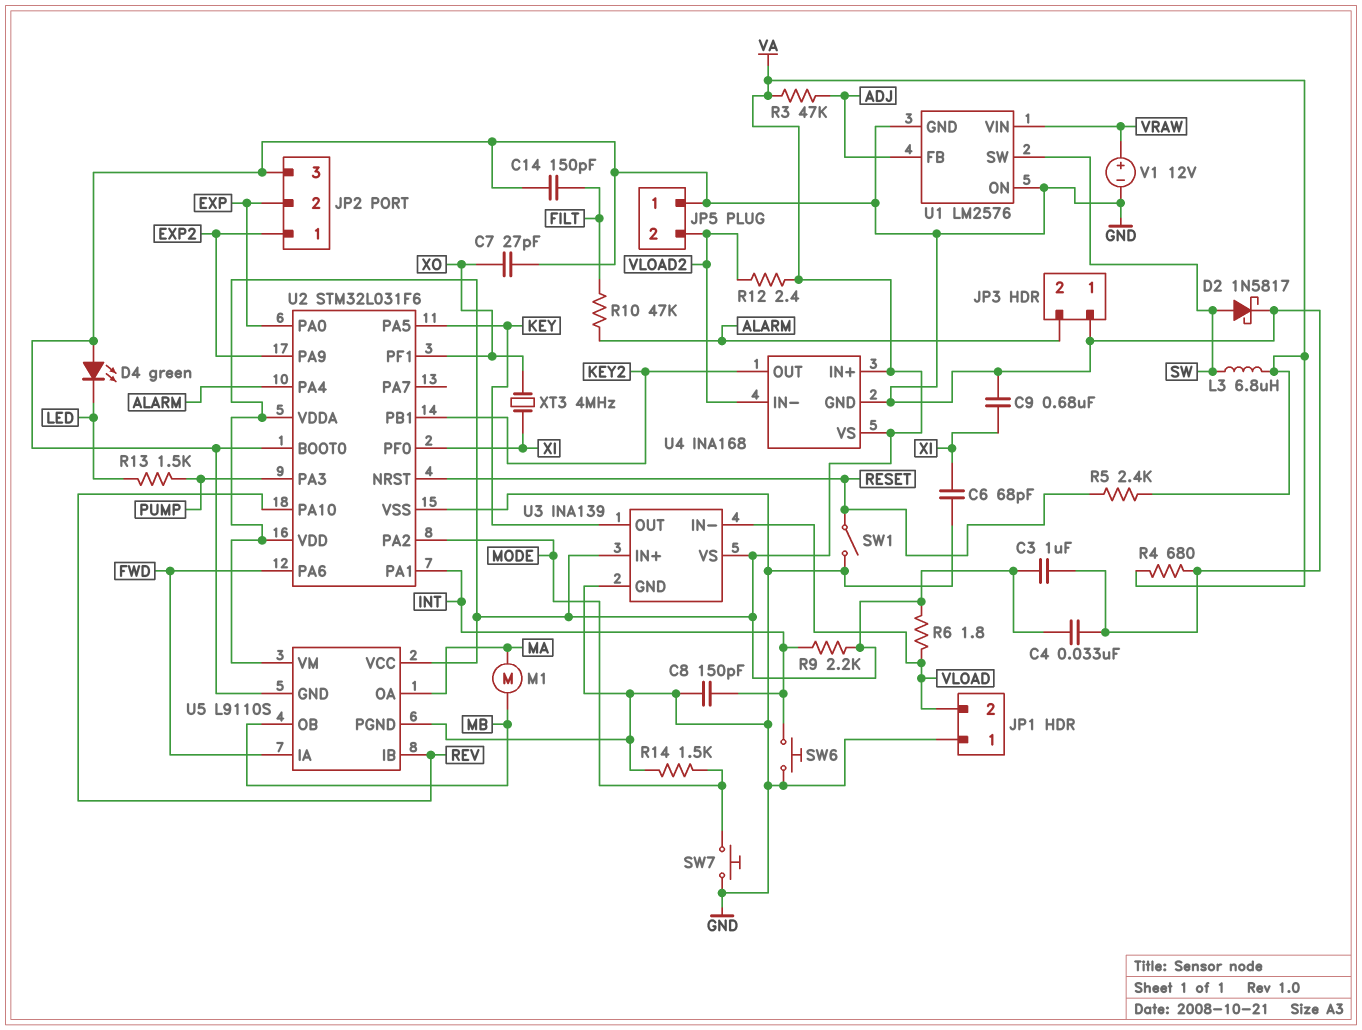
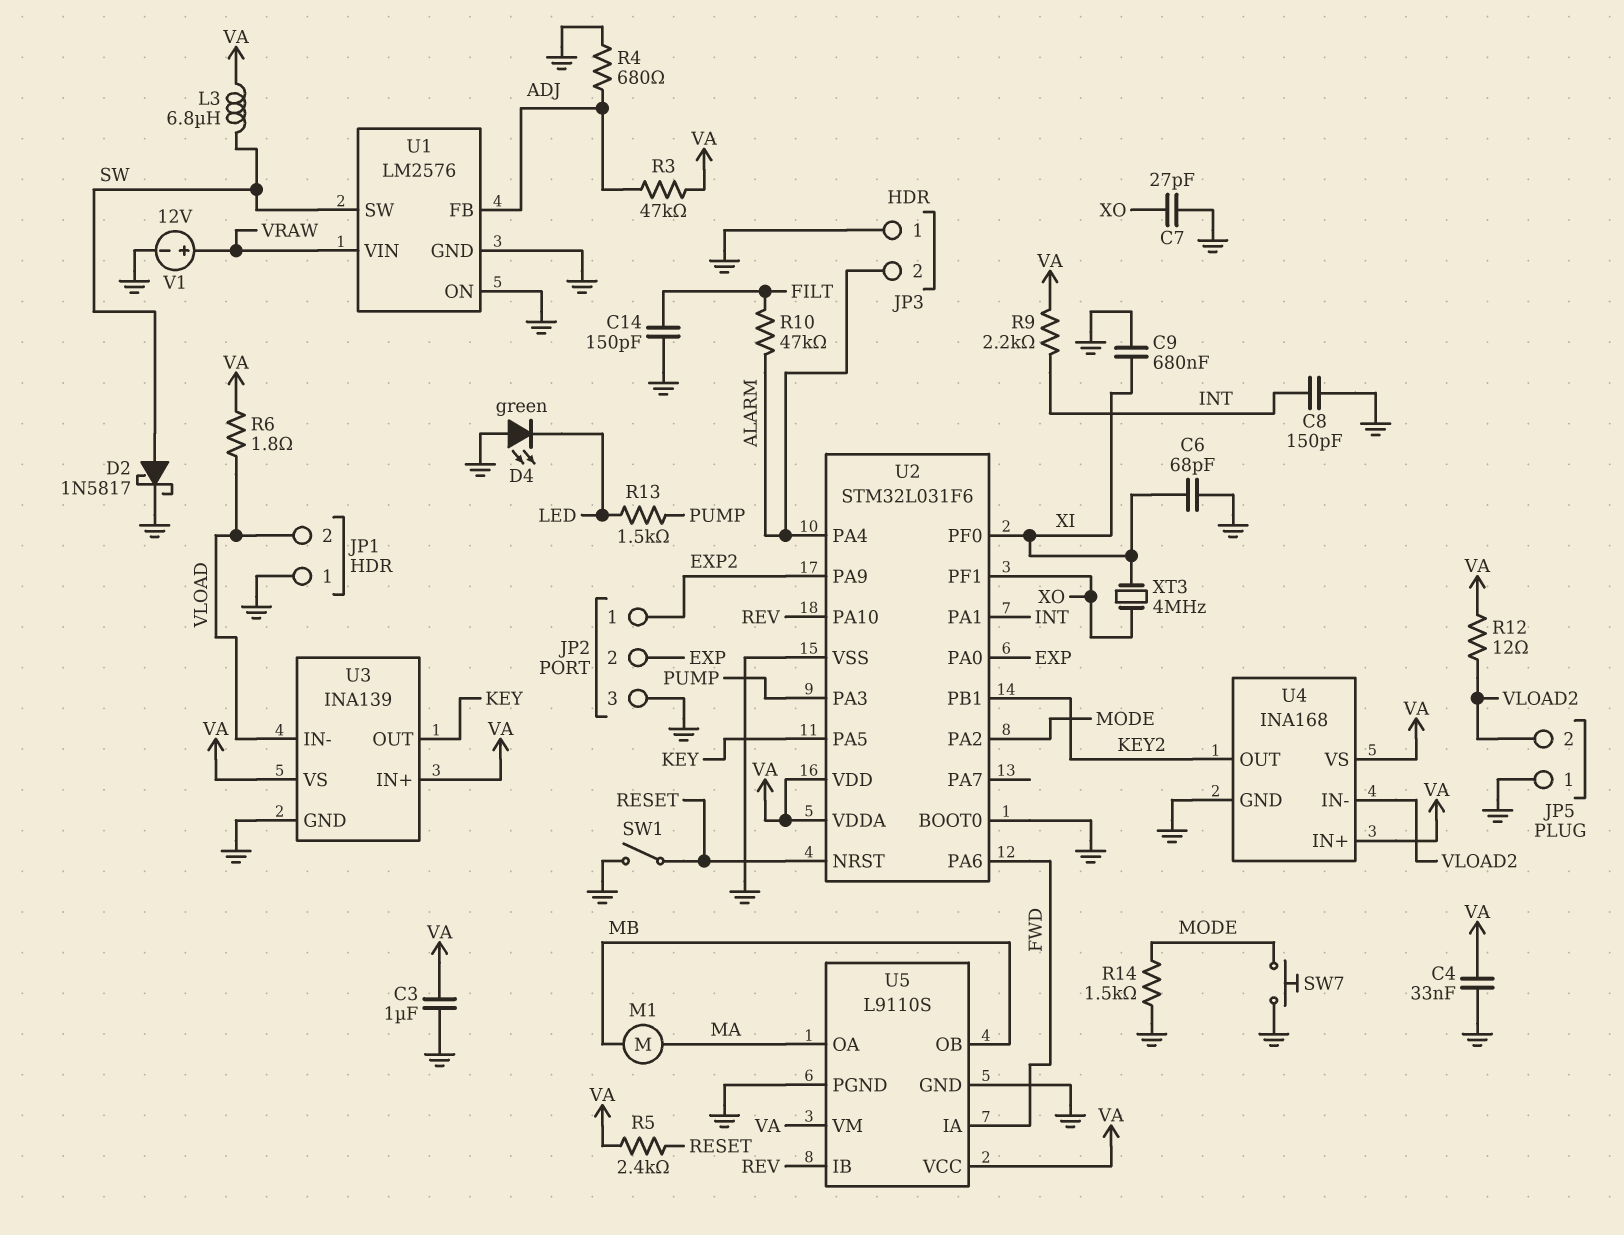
R4: 680 (GND, VA) -> 680 (ADJ, GND)
R12: 2.4 (VA, VLOAD2) -> 12 (VA, VLOAD2)
SW6: button (GND, INT) -> none

